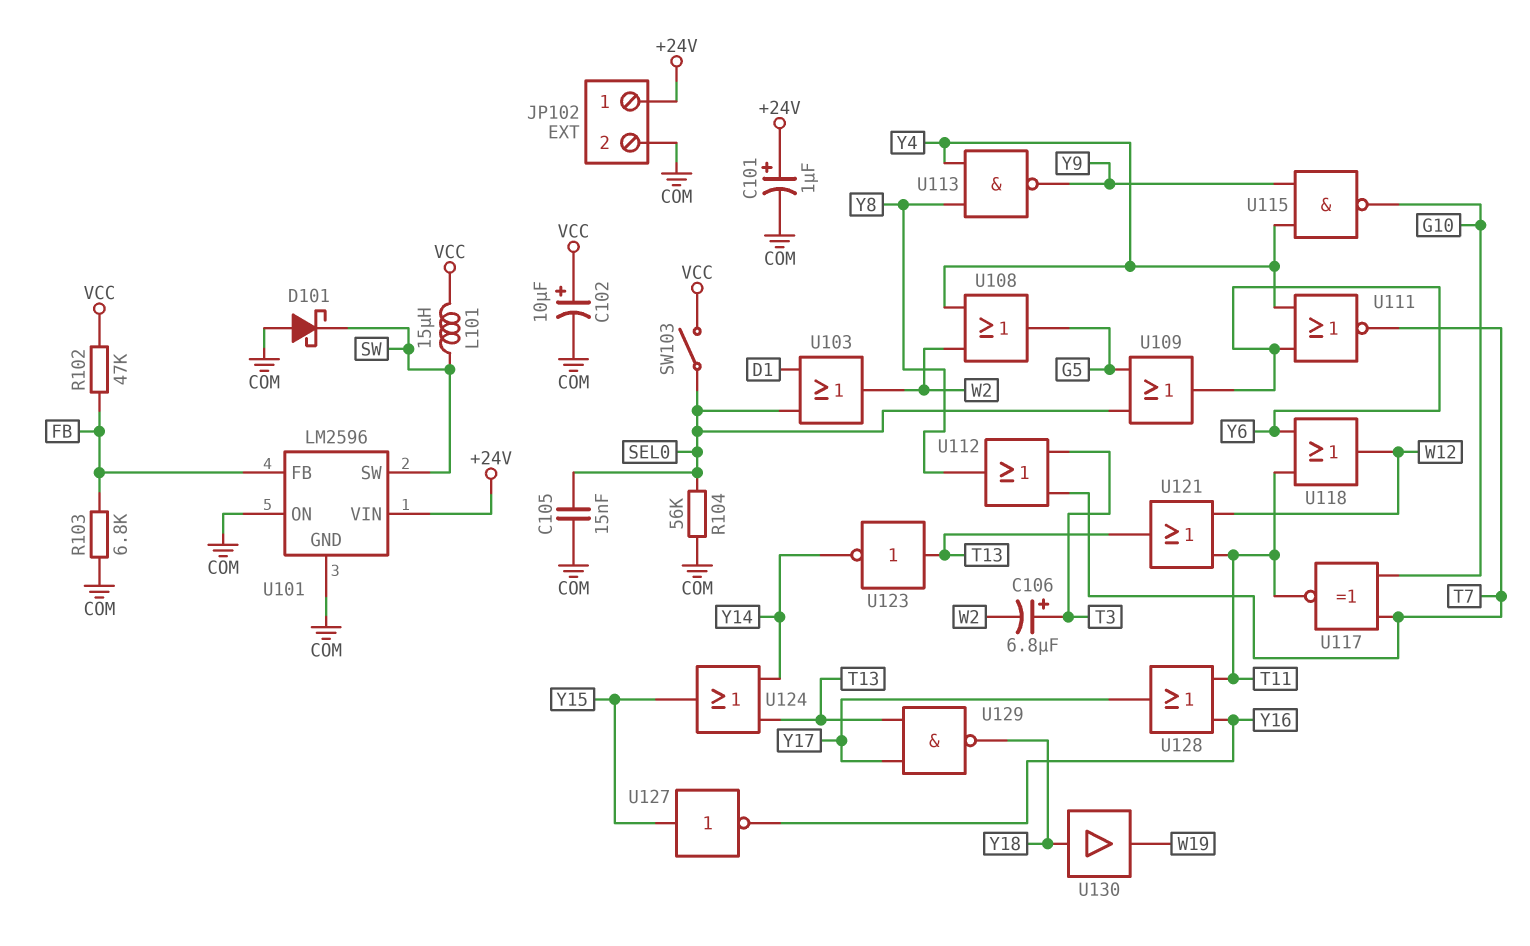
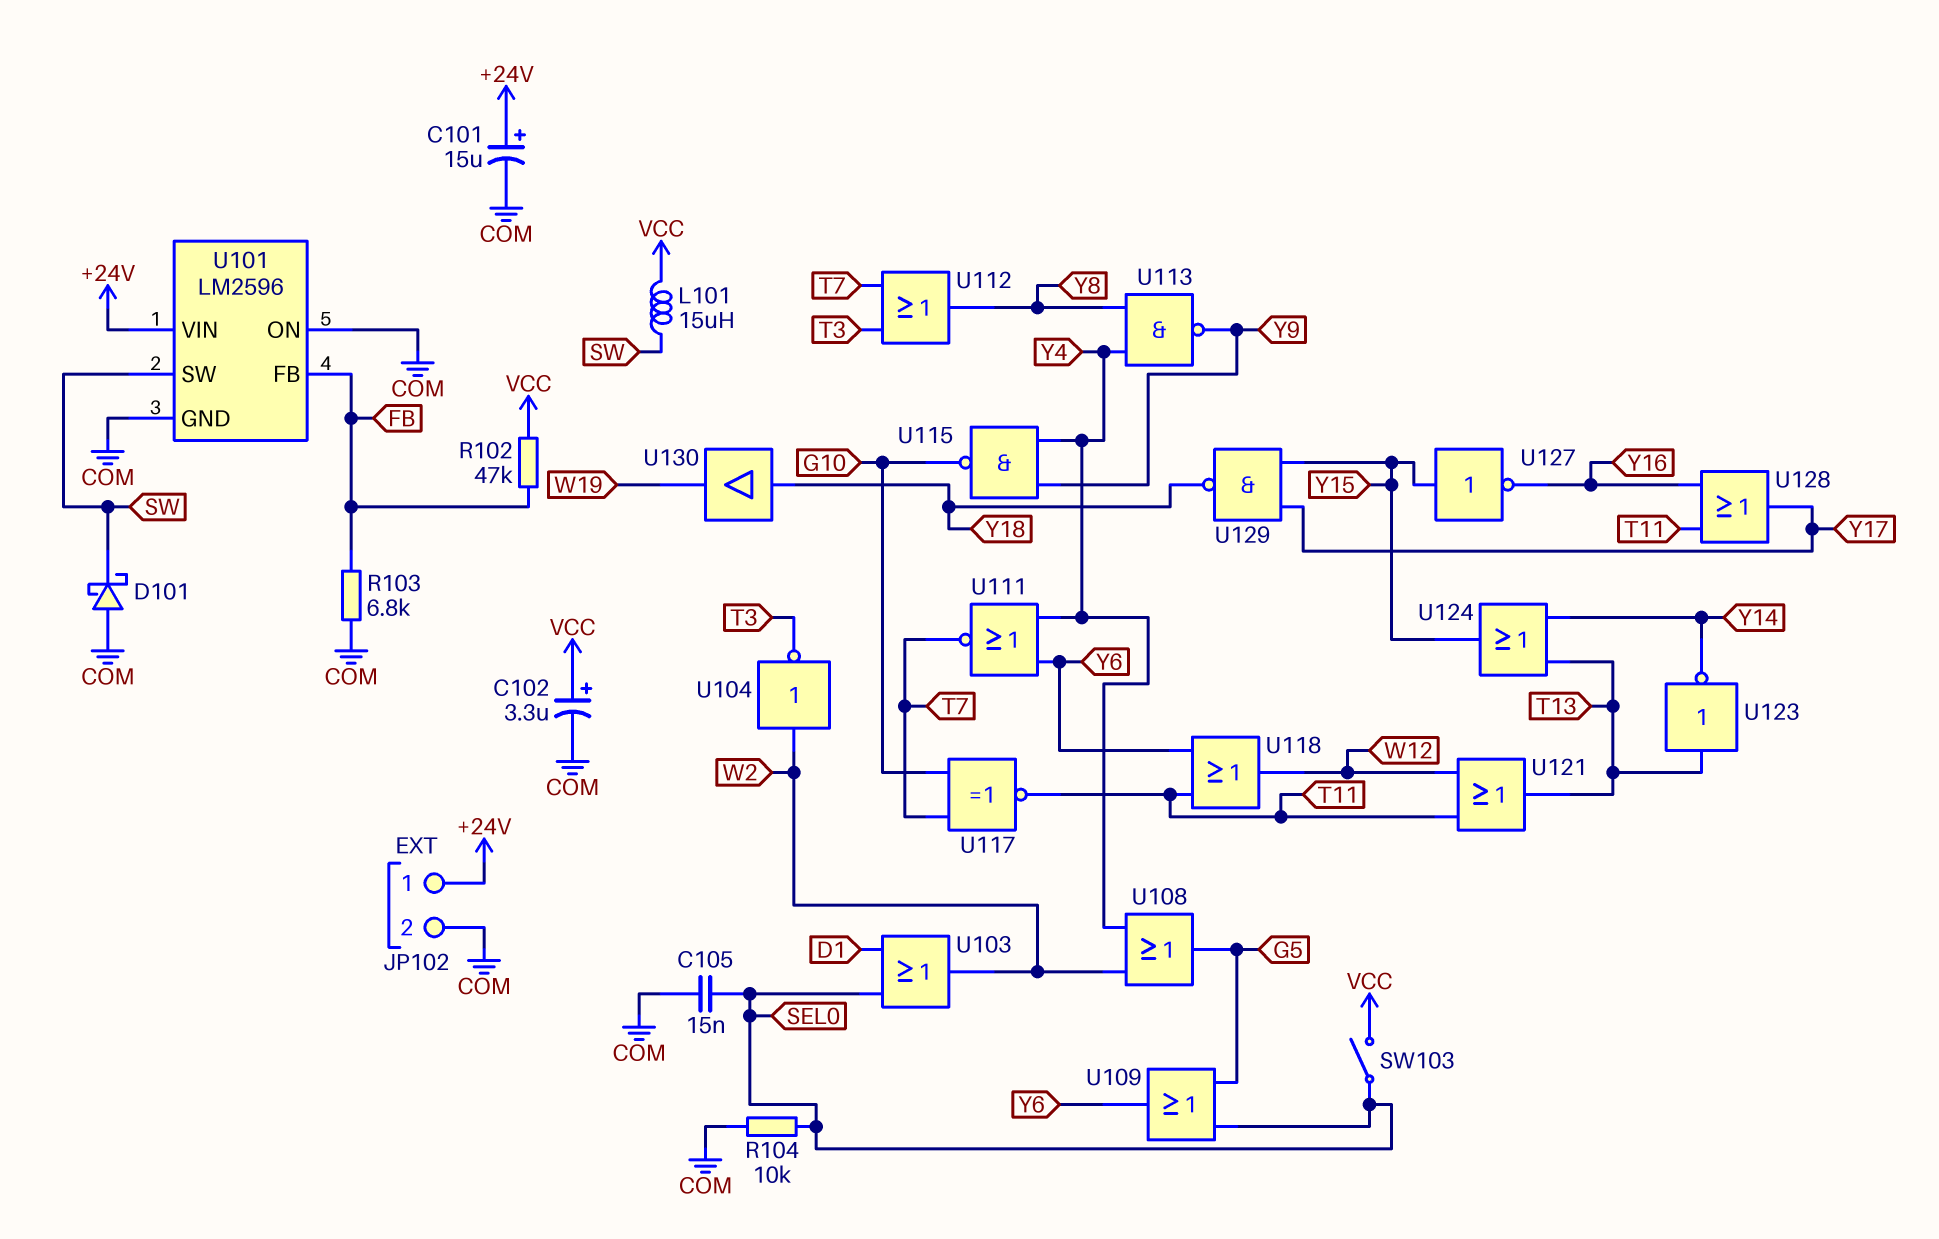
C101: 1uF (plus +24V, minus COM) -> 15uF (plus +24V, minus COM)
C102: 10uF (plus VCC, minus COM) -> 3.3uF (plus VCC, minus COM)
C106: 6.8uF (plus T3, minus W2) -> none
R104: 56k (COM, SEL0) -> 10k (COM, SEL0)
U104: none -> NOT (in W2, out T3)
U129: NAND (in T13, in Y17, out Y18) -> NAND (in Y15, in Y17, out Y18)

